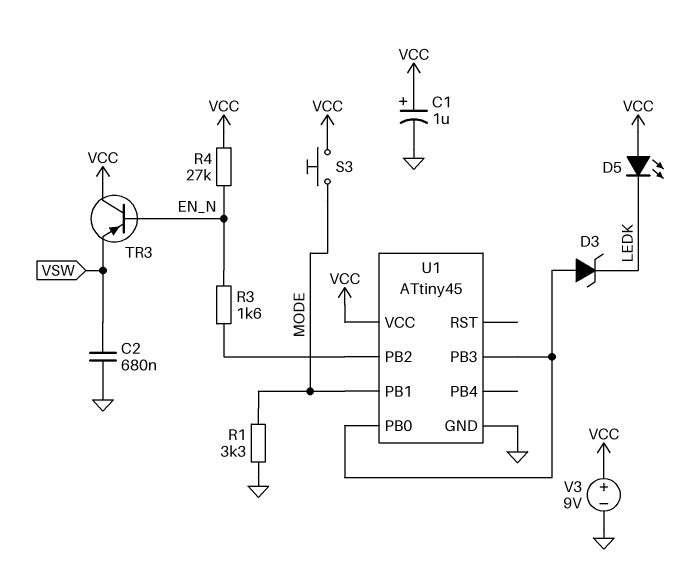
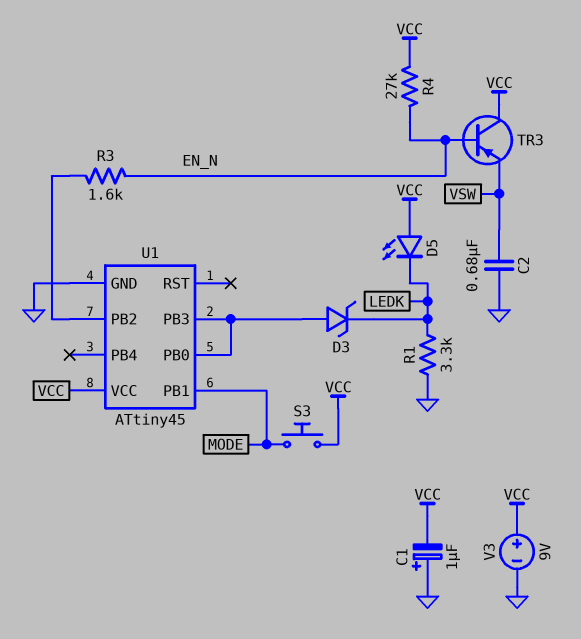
C1: 1uF (plus VCC, minus GND) -> 1uF (plus GND, minus VCC)
R1: 3.3k (GND, MODE) -> 3.3k (GND, LEDK)

